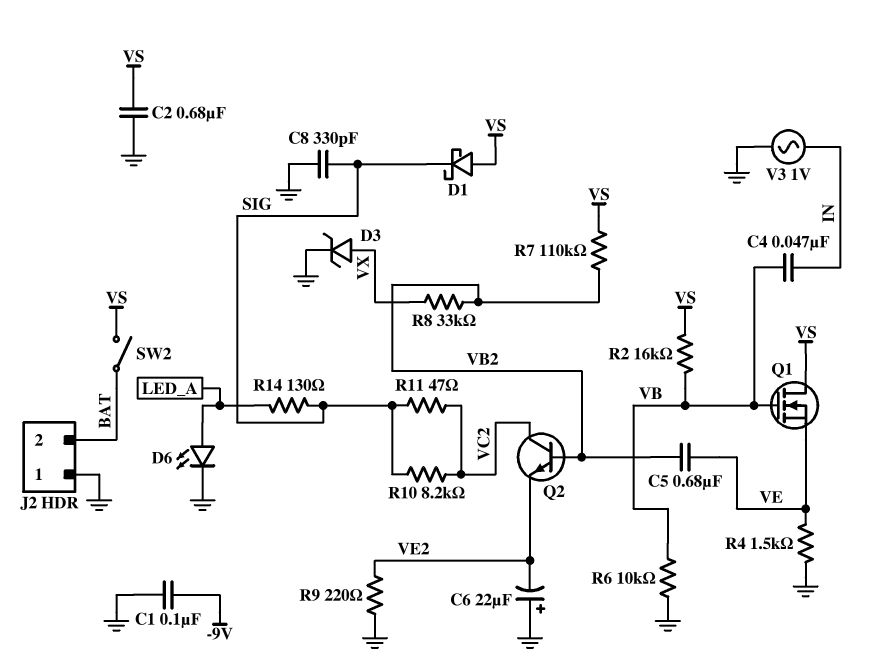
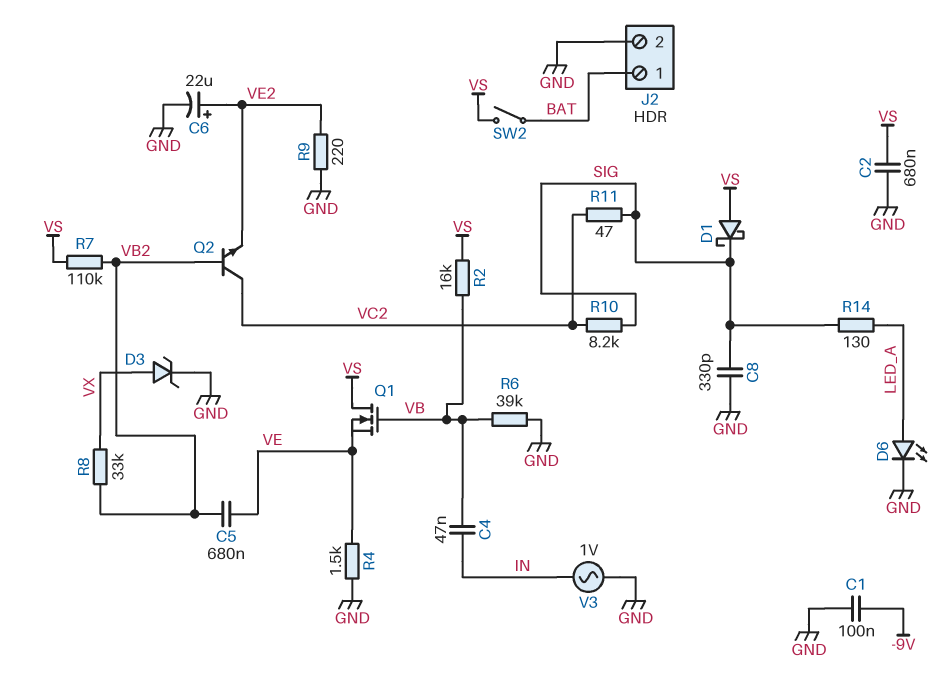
C6: 22uF (plus GND, minus VE2) -> 22uF (plus VE2, minus GND)
J2 pin 1: GND -> BAT
J2 pin 2: BAT -> GND
R6: 10k (GND, VB) -> 39k (GND, VB)

